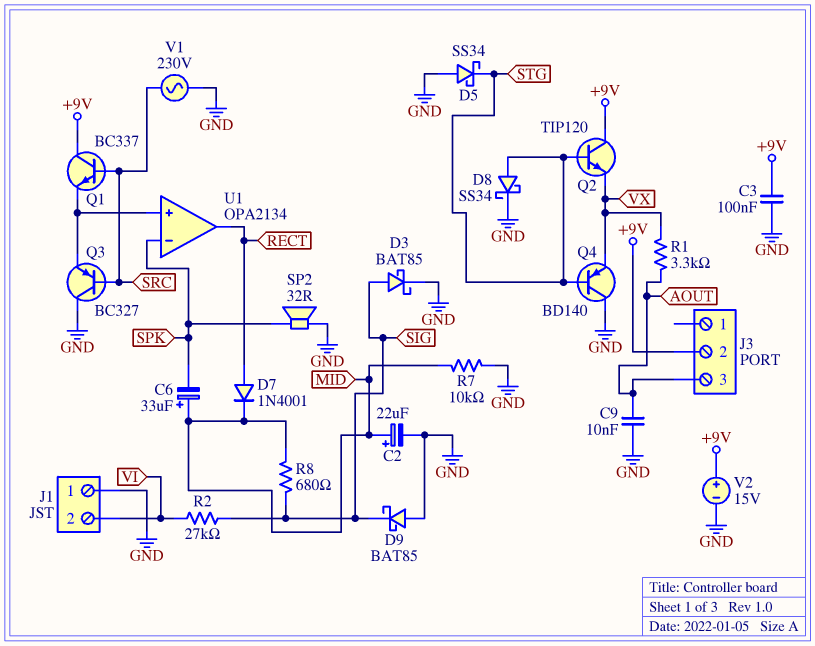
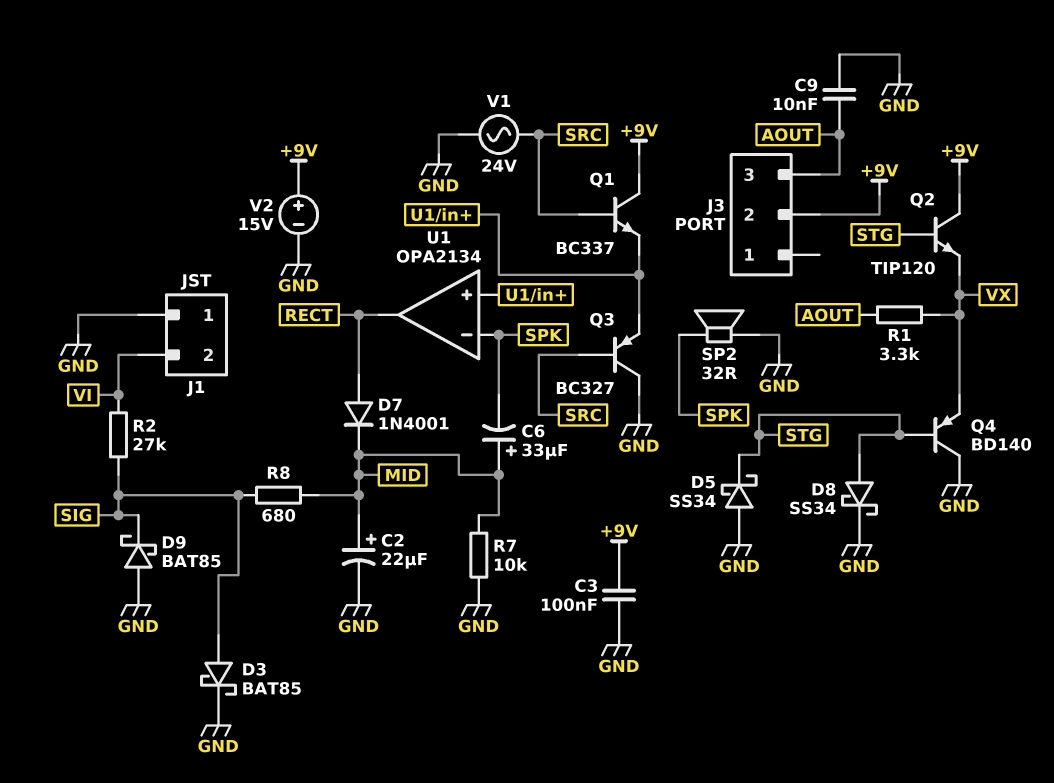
V1: AC 230V (GND, SRC) -> AC 24V (GND, SRC)

